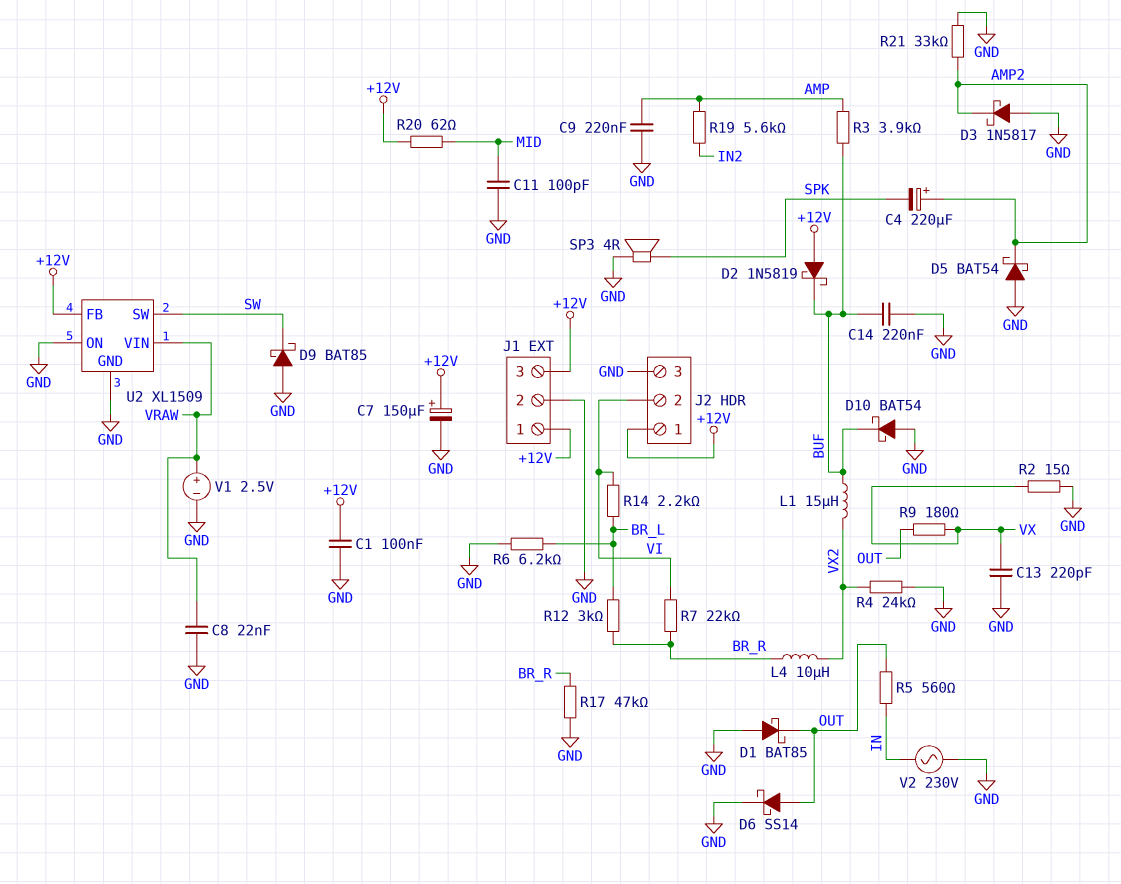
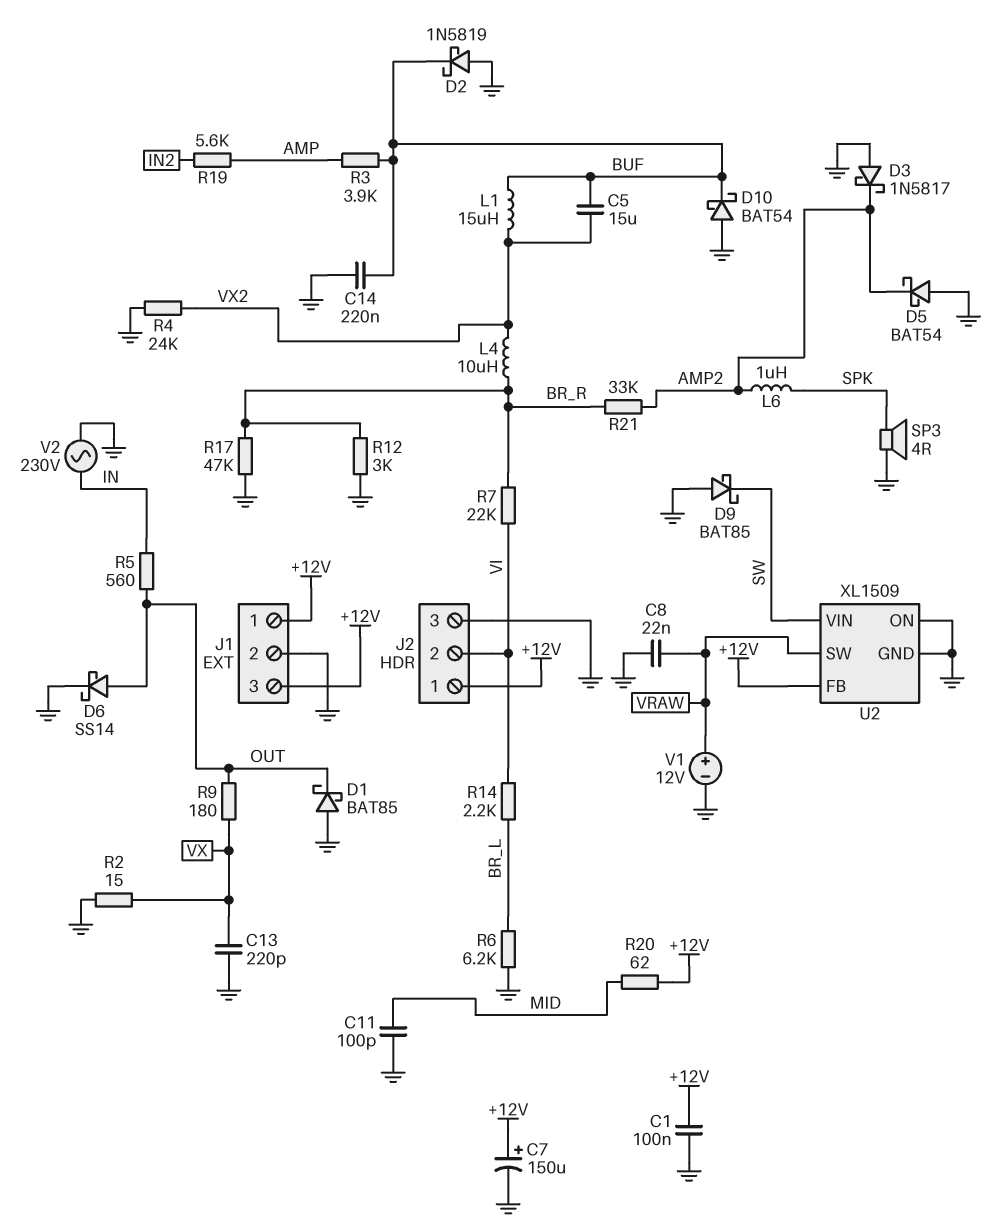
C4: 220uF (plus AMP2, minus SPK) -> none
C5: none -> 15uF (BUF, VX2)
C9: 220nF (AMP, GND) -> none
D2: schottky 1N5819 (A +12V, K BUF) -> schottky 1N5819 (A GND, K BUF)
L6: none -> 1uH (AMP2, SPK)
R12: 3k (BR_L, BR_R) -> 3k (BR_R, GND)
R21: 33k (AMP2, GND) -> 33k (AMP2, BR_R)
U2 pin SW: SW -> VRAW
U2 pin VIN: VRAW -> SW
V1: 2.5V (plus VRAW, minus GND) -> 12V (plus VRAW, minus GND)

